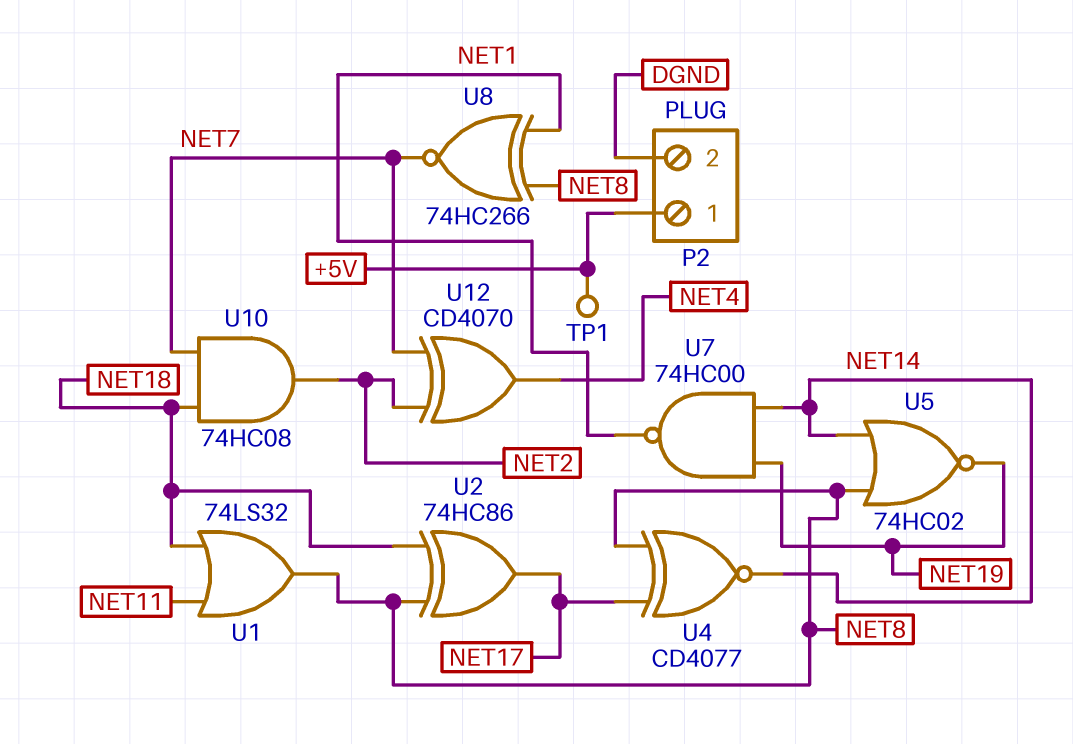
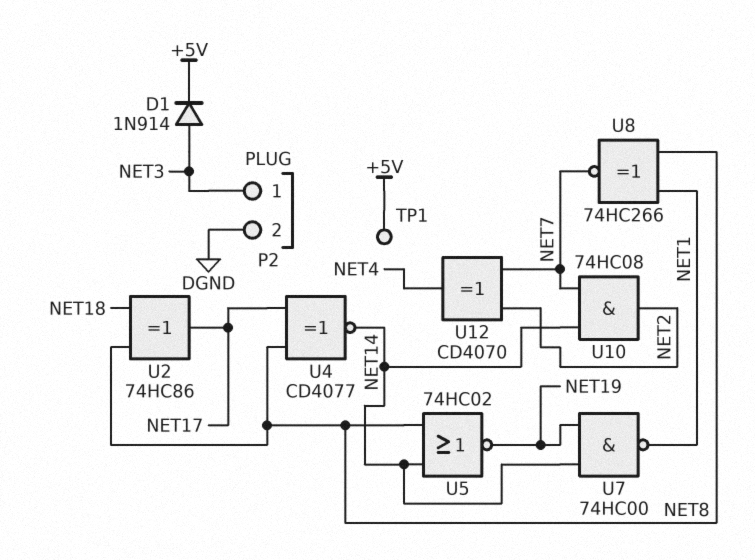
D1: none -> diode 1N914 (A NET3, K +5V)
P2 pin 1: +5V -> NET3
U1: OR 74LS32 (in NET11, in NET18, out NET8) -> none
U10: AND 74HC08 (in NET7, in NET18, out NET2) -> AND 74HC08 (in NET7, in NET14, out NET2)

